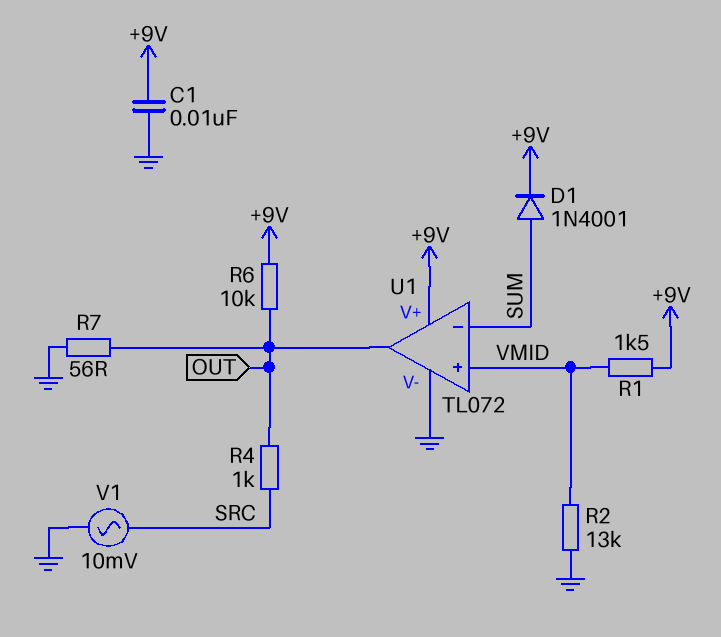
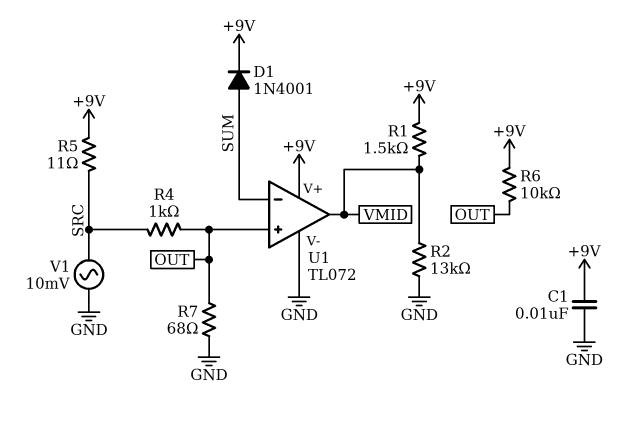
R5: none -> 11 (+9V, SRC)
R7: 56 (GND, OUT) -> 68 (GND, OUT)
U1 pin in+: VMID -> OUT
U1 pin out: OUT -> VMID

